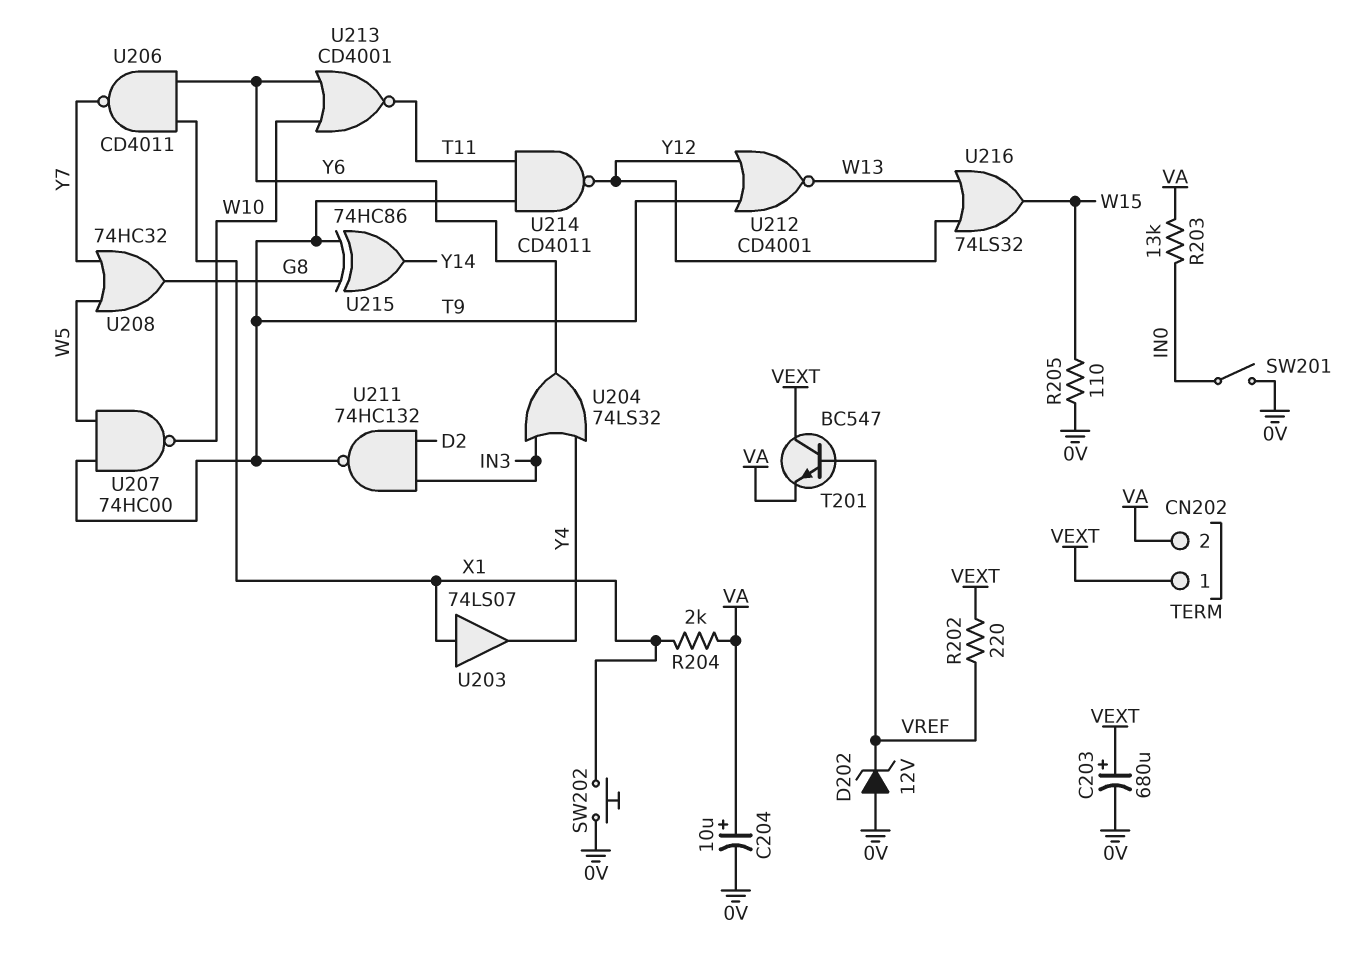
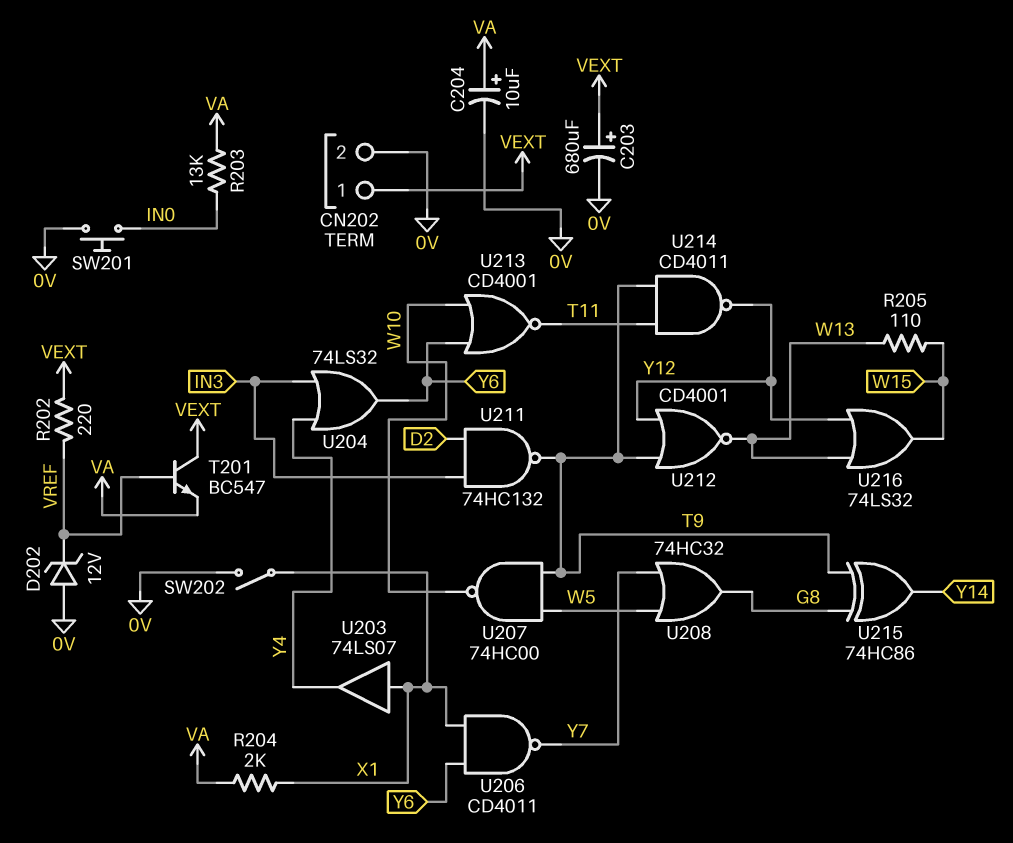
CN202 pin 2: VA -> 0V
R205: 110 (0V, W15) -> 110 (W13, W15)
SW201: switch (0V, IN0) -> button (0V, IN0)
SW202: button (0V, X1) -> switch (0V, X1)

